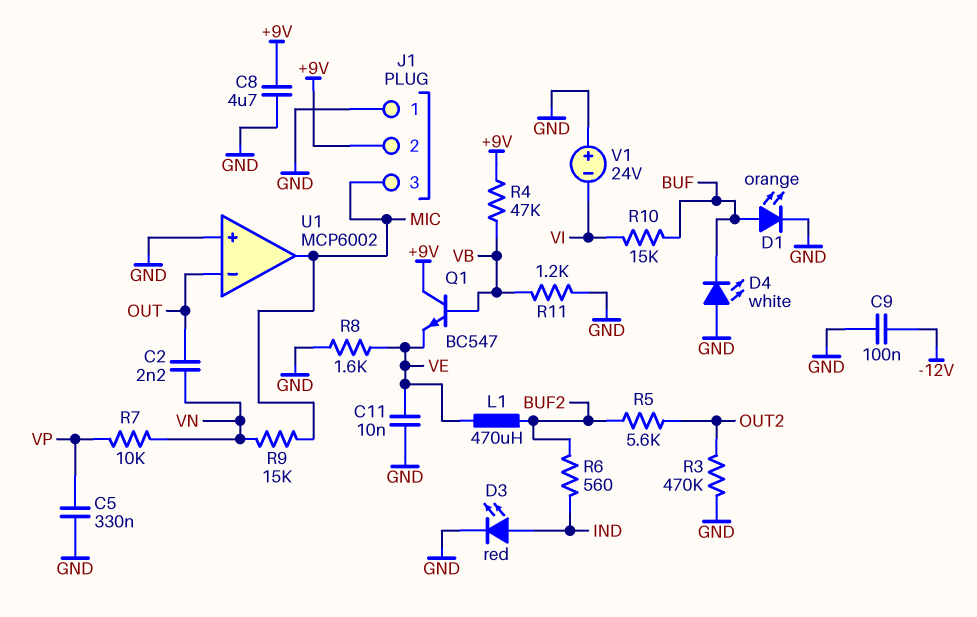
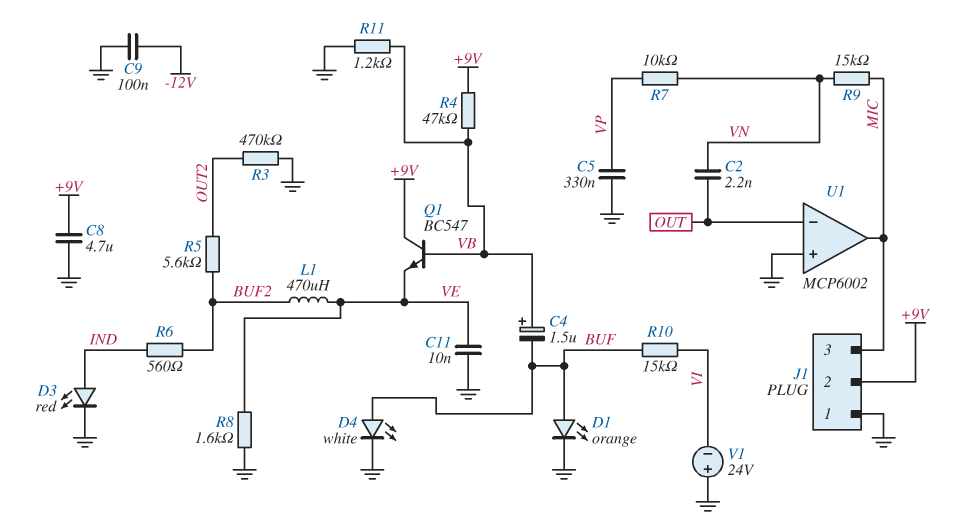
C4: none -> 1.5uF (plus VB, minus BUF)
D4: LED white (A GND, K BUF) -> LED white (A BUF, K GND)

